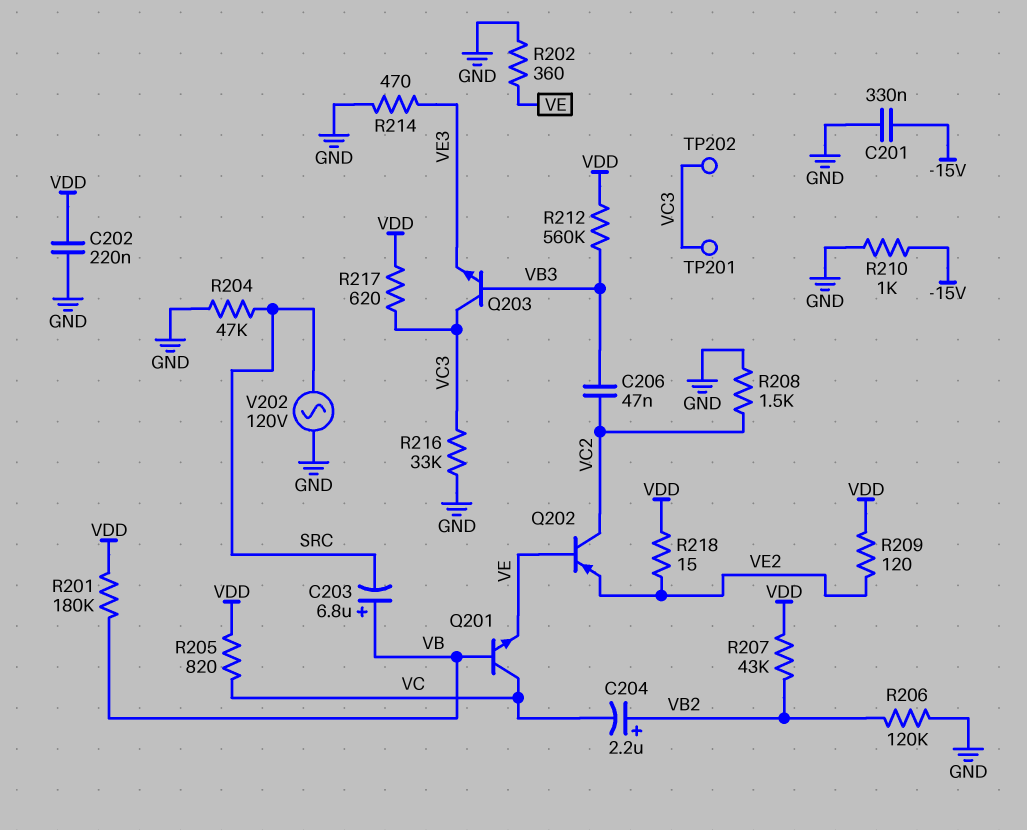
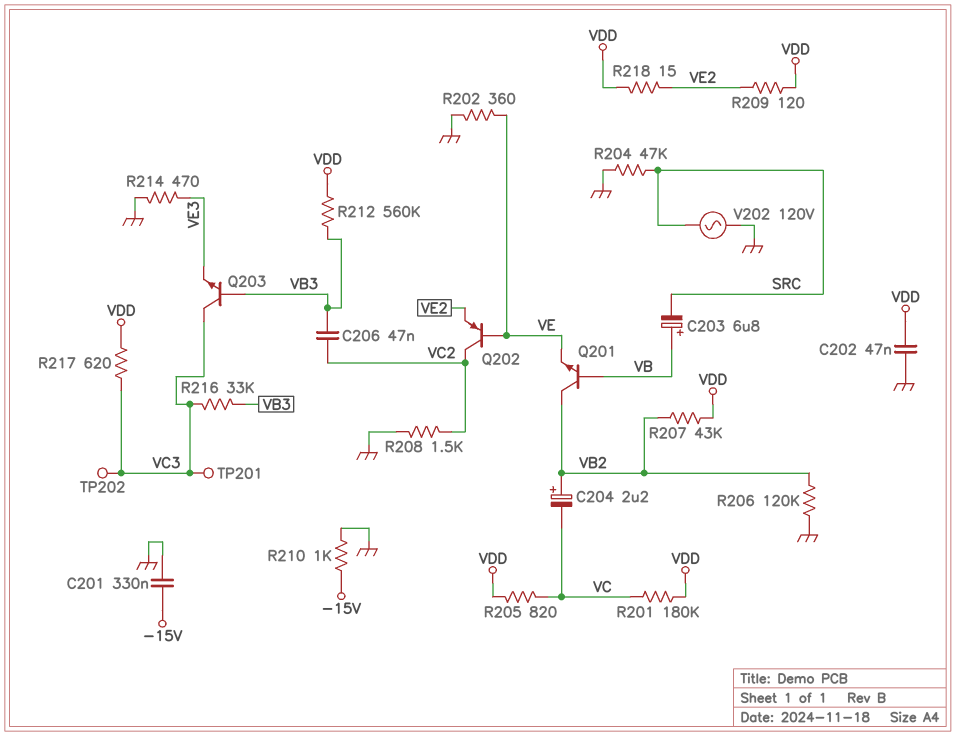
C202: 220nF (GND, VDD) -> 47nF (GND, VDD)
Q201: NPN (B VB, C VC, E VE) -> NPN (B VB, C VB2, E VE)
R201: 180k (VB, VDD) -> 180k (VC, VDD)
R216: 33k (GND, VC3) -> 33k (VB3, VC3)

